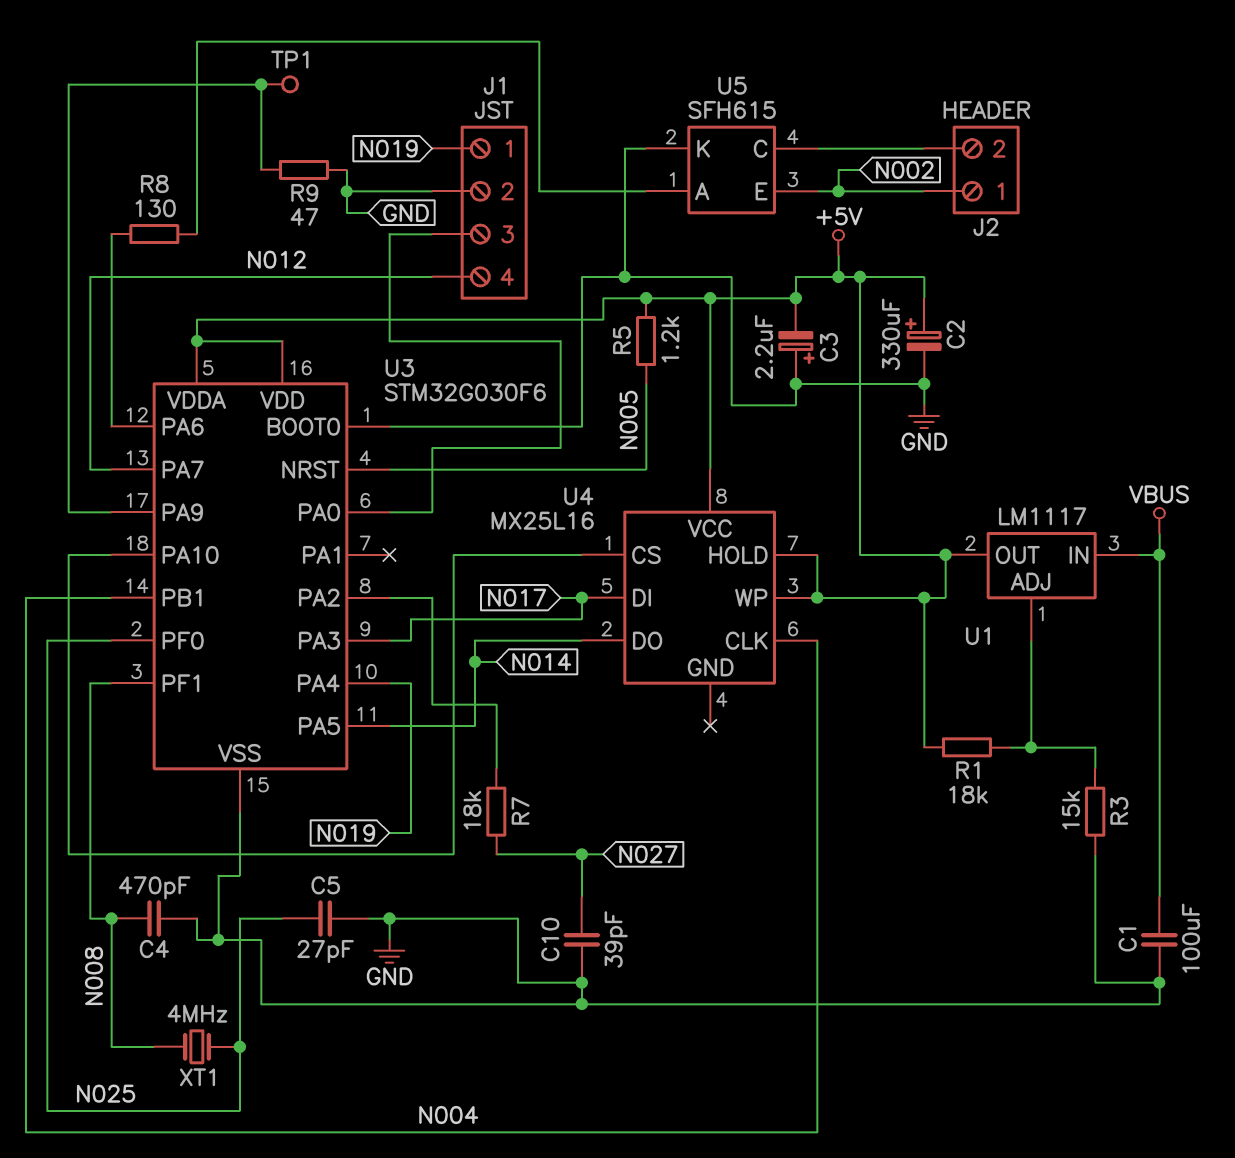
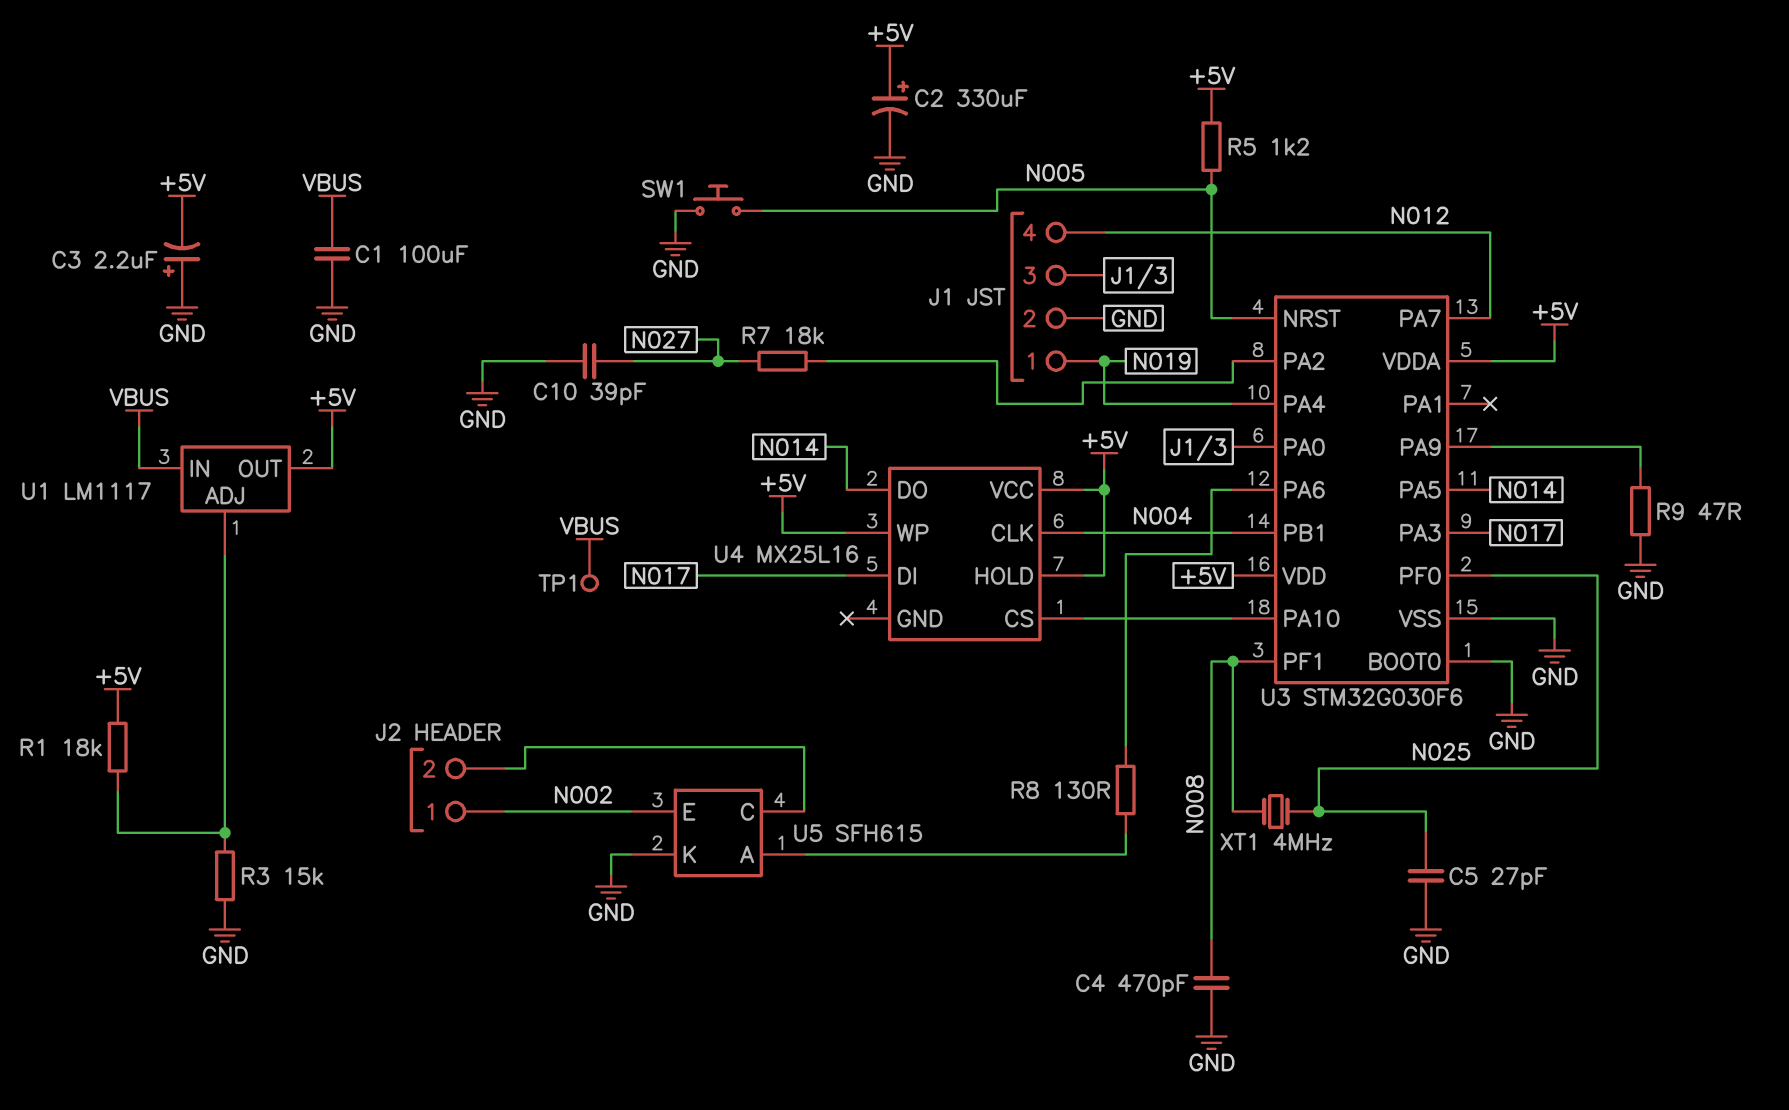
SW1: none -> button (GND, N005)
TP1: test point (U3/PA9) -> test point (VBUS)

